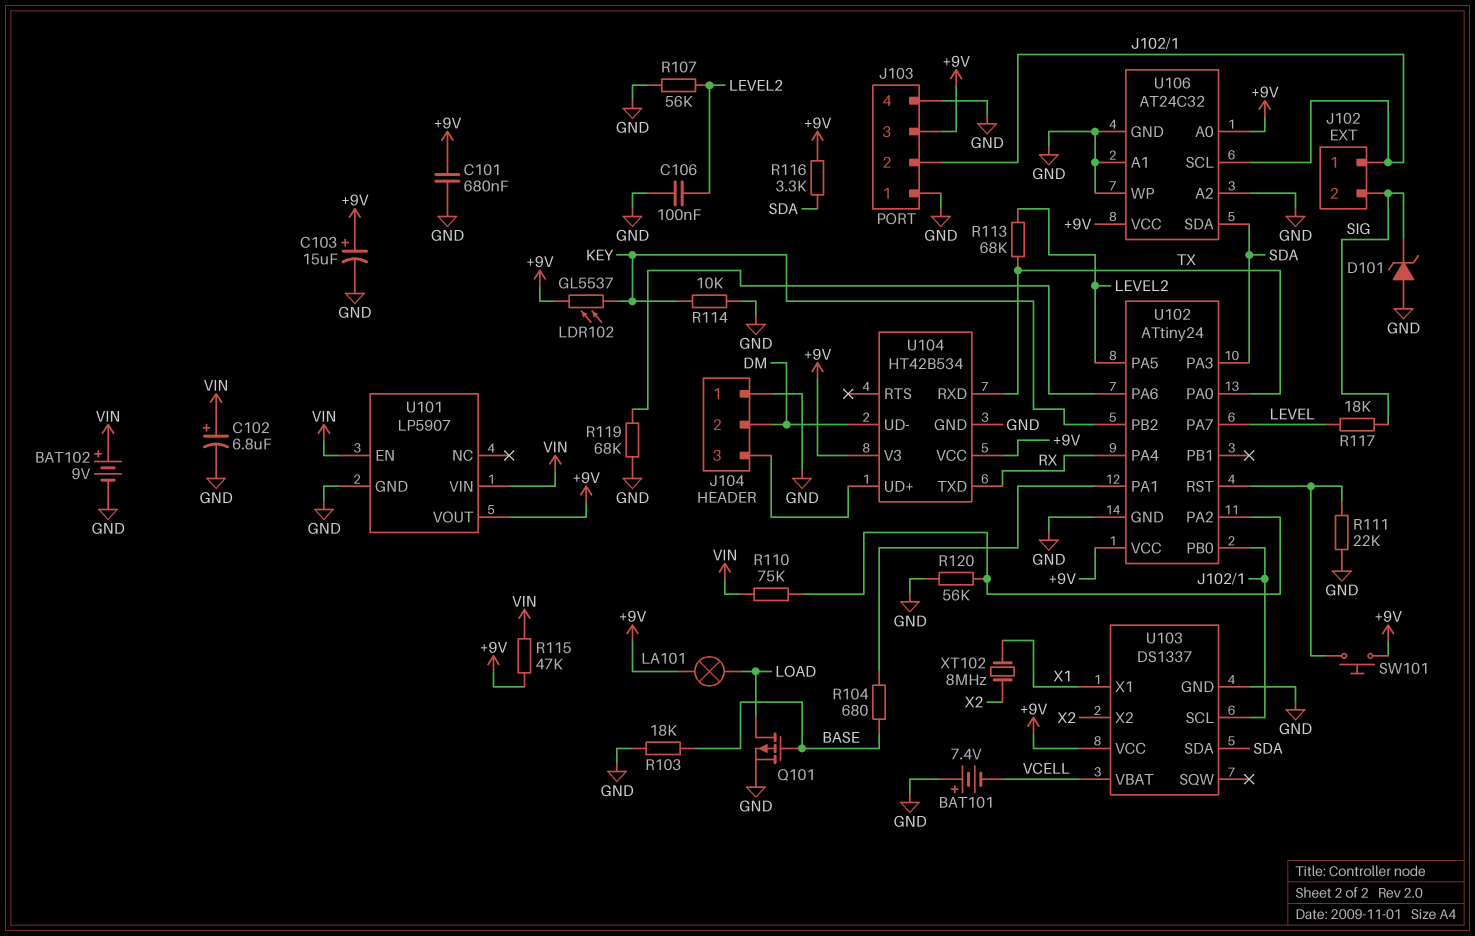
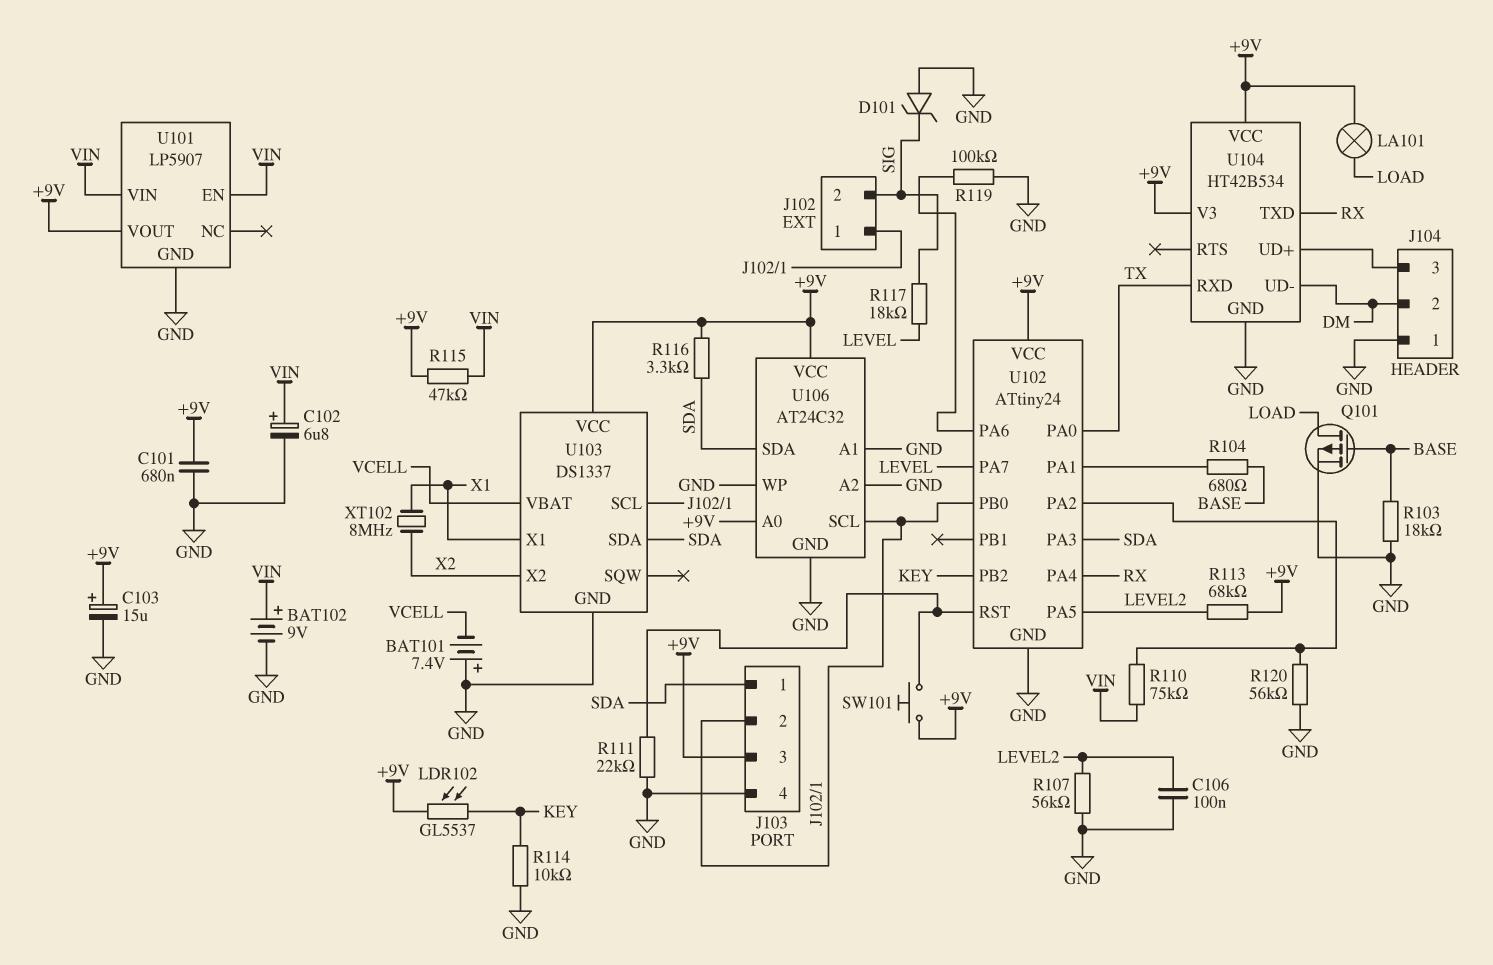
J103 pin 1: GND -> SDA
R113: 68k (LEVEL2, TX) -> 68k (+9V, LEVEL2)
R119: 68k (GND, U102/PA6) -> 100k (GND, U102/PA6)

